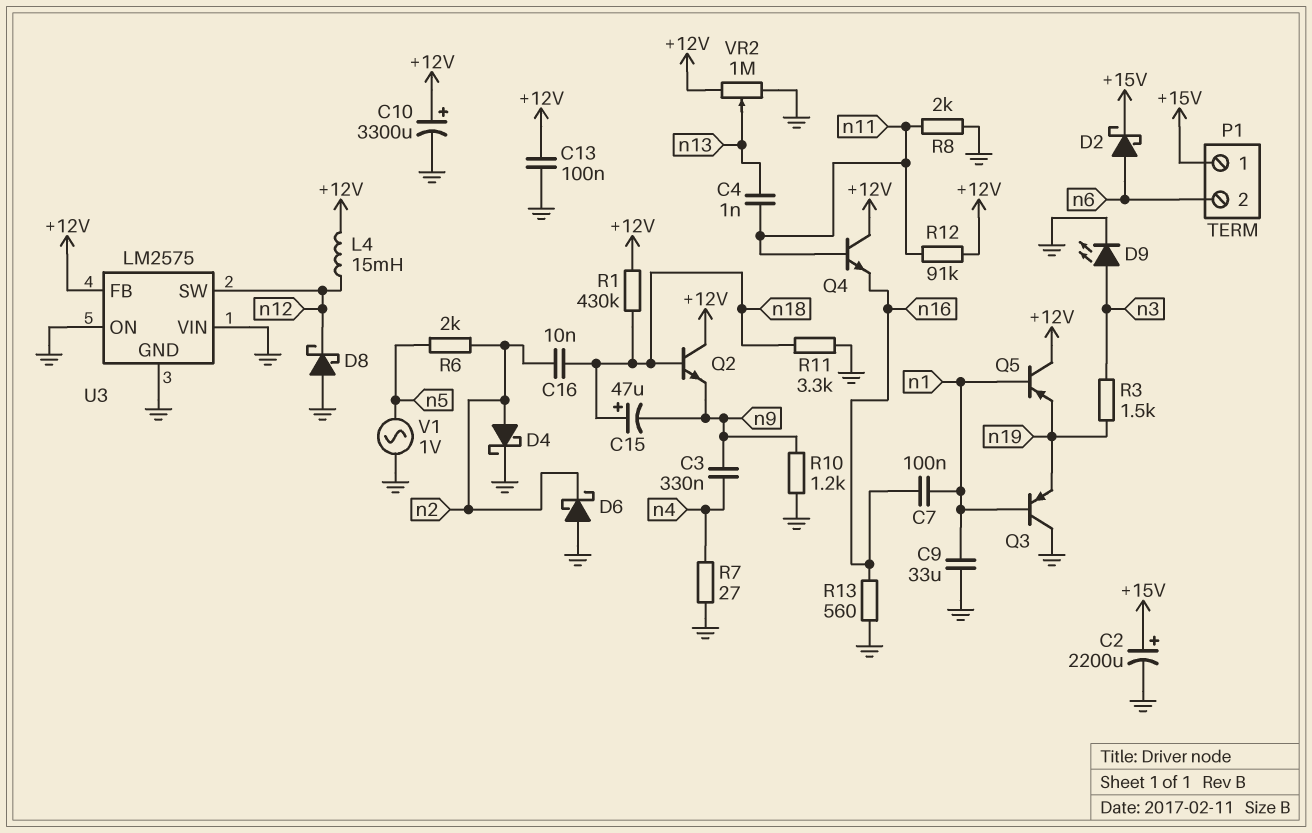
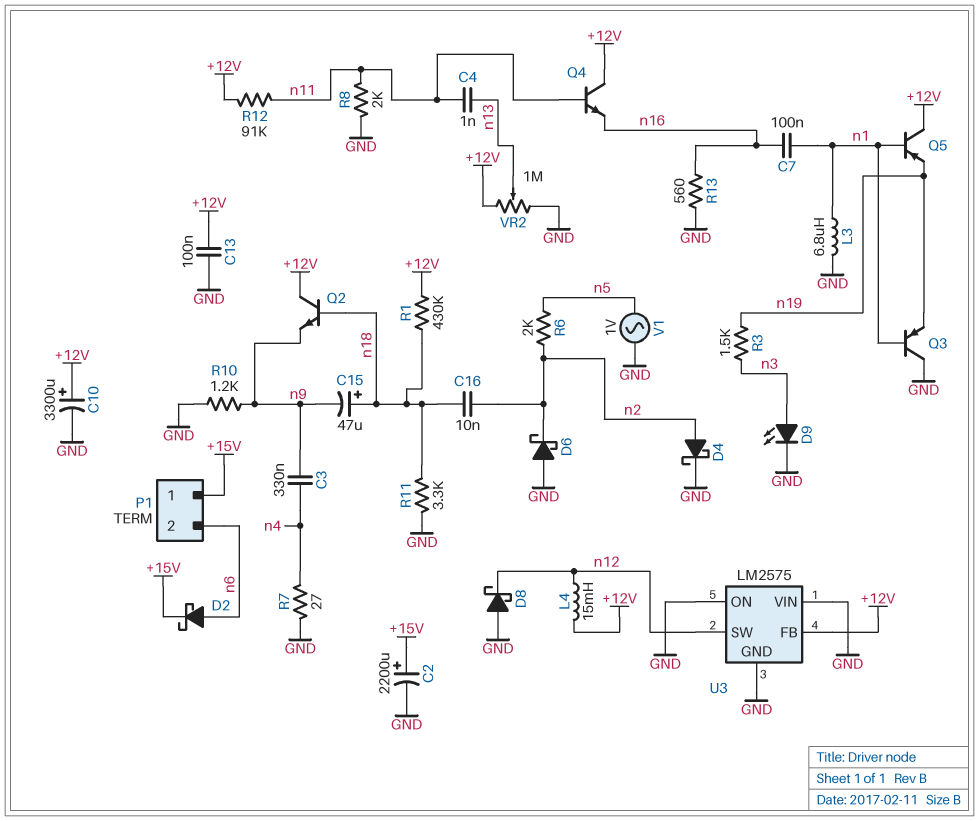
C9: 33uF (GND, n1) -> none
L3: none -> 6.8uH (GND, n1)

